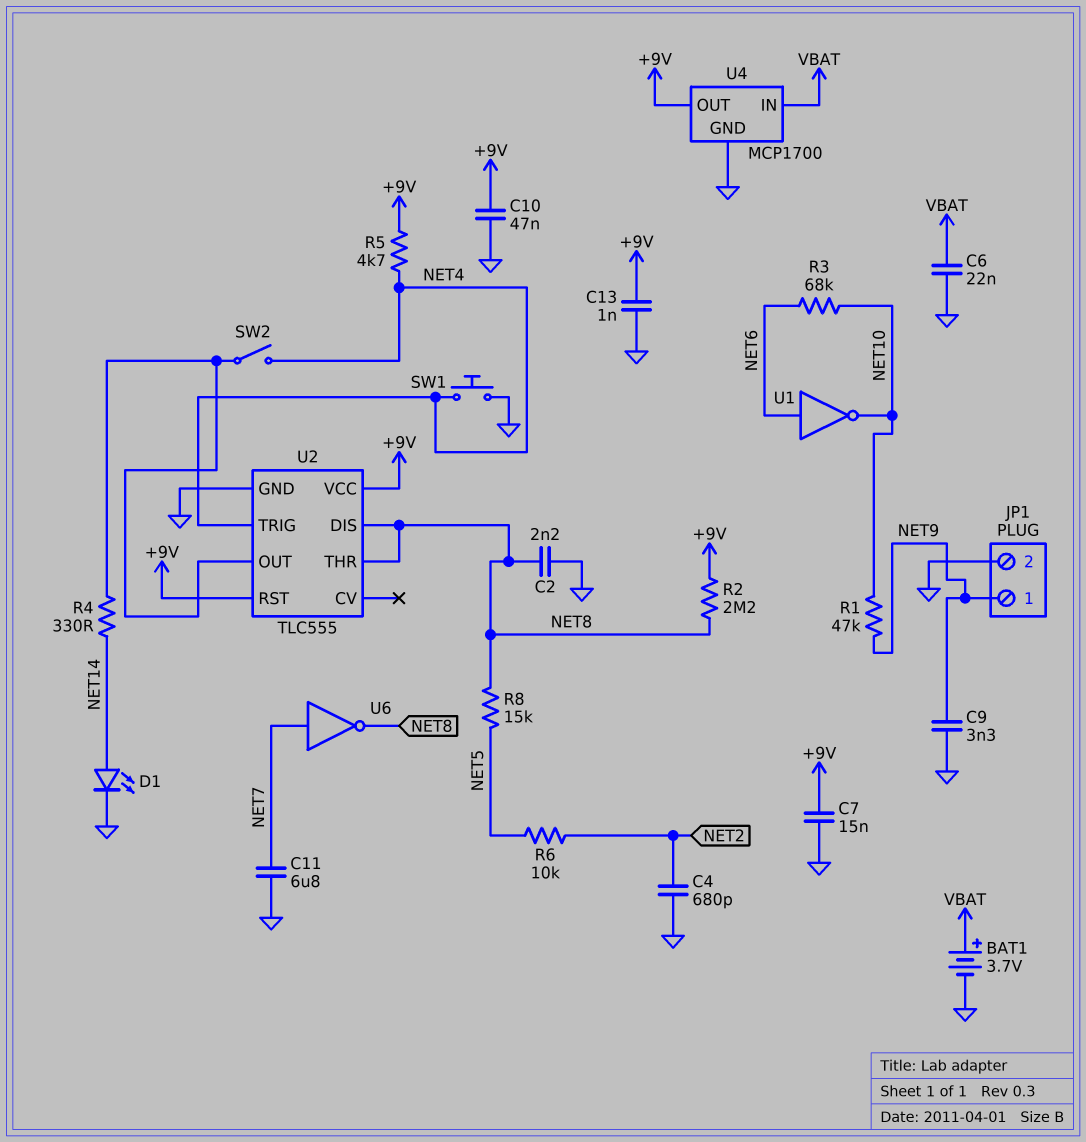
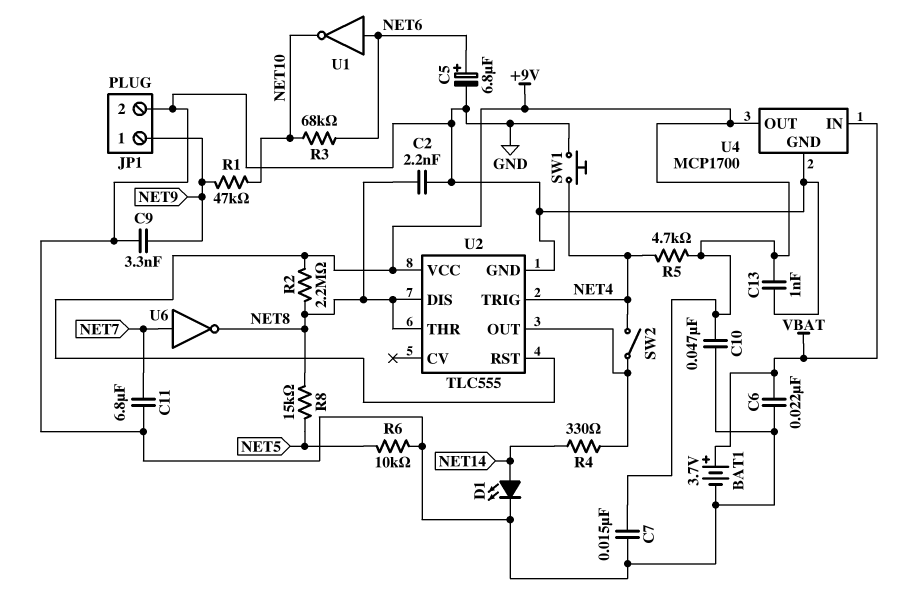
C4: 680pF (GND, NET2) -> none
C5: none -> 6.8uF (plus NET6, minus GND)
R6: 10k (NET2, NET5) -> 10k (GND, NET5)

